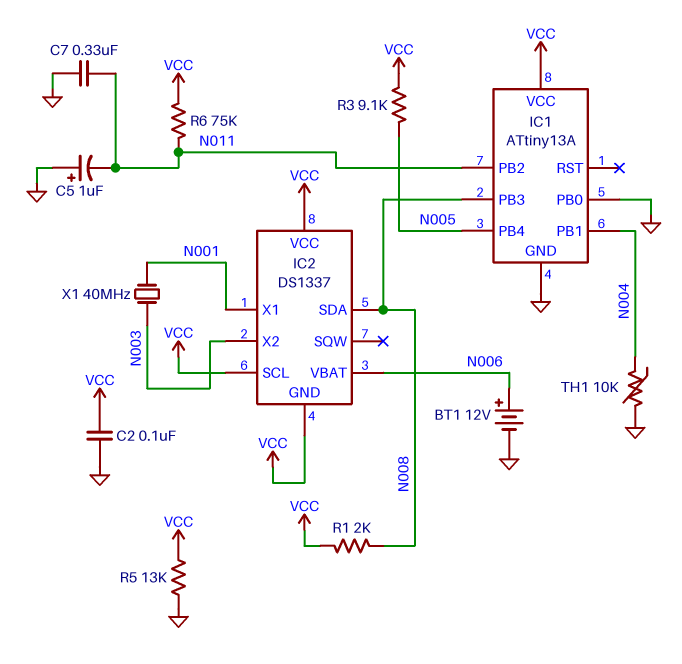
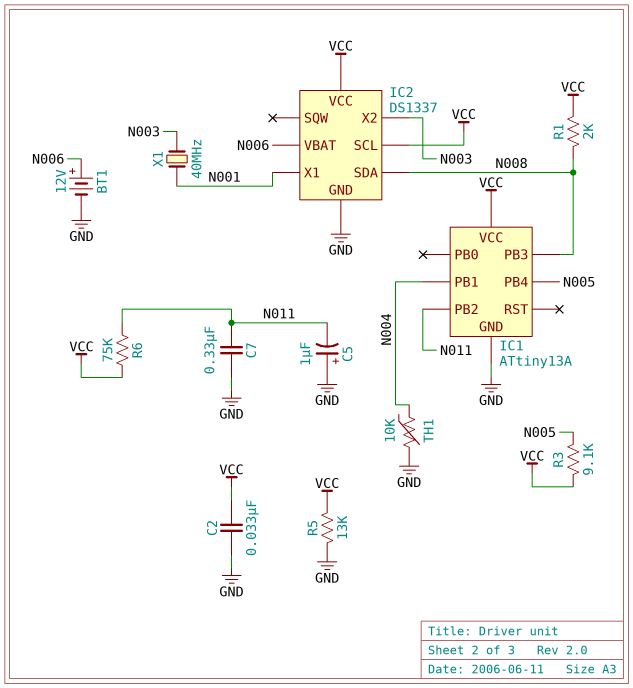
C2: 100nF (GND, VCC) -> 33nF (GND, VCC)
IC1 pin PB0: GND -> none
IC2 pin GND: VCC -> GND

